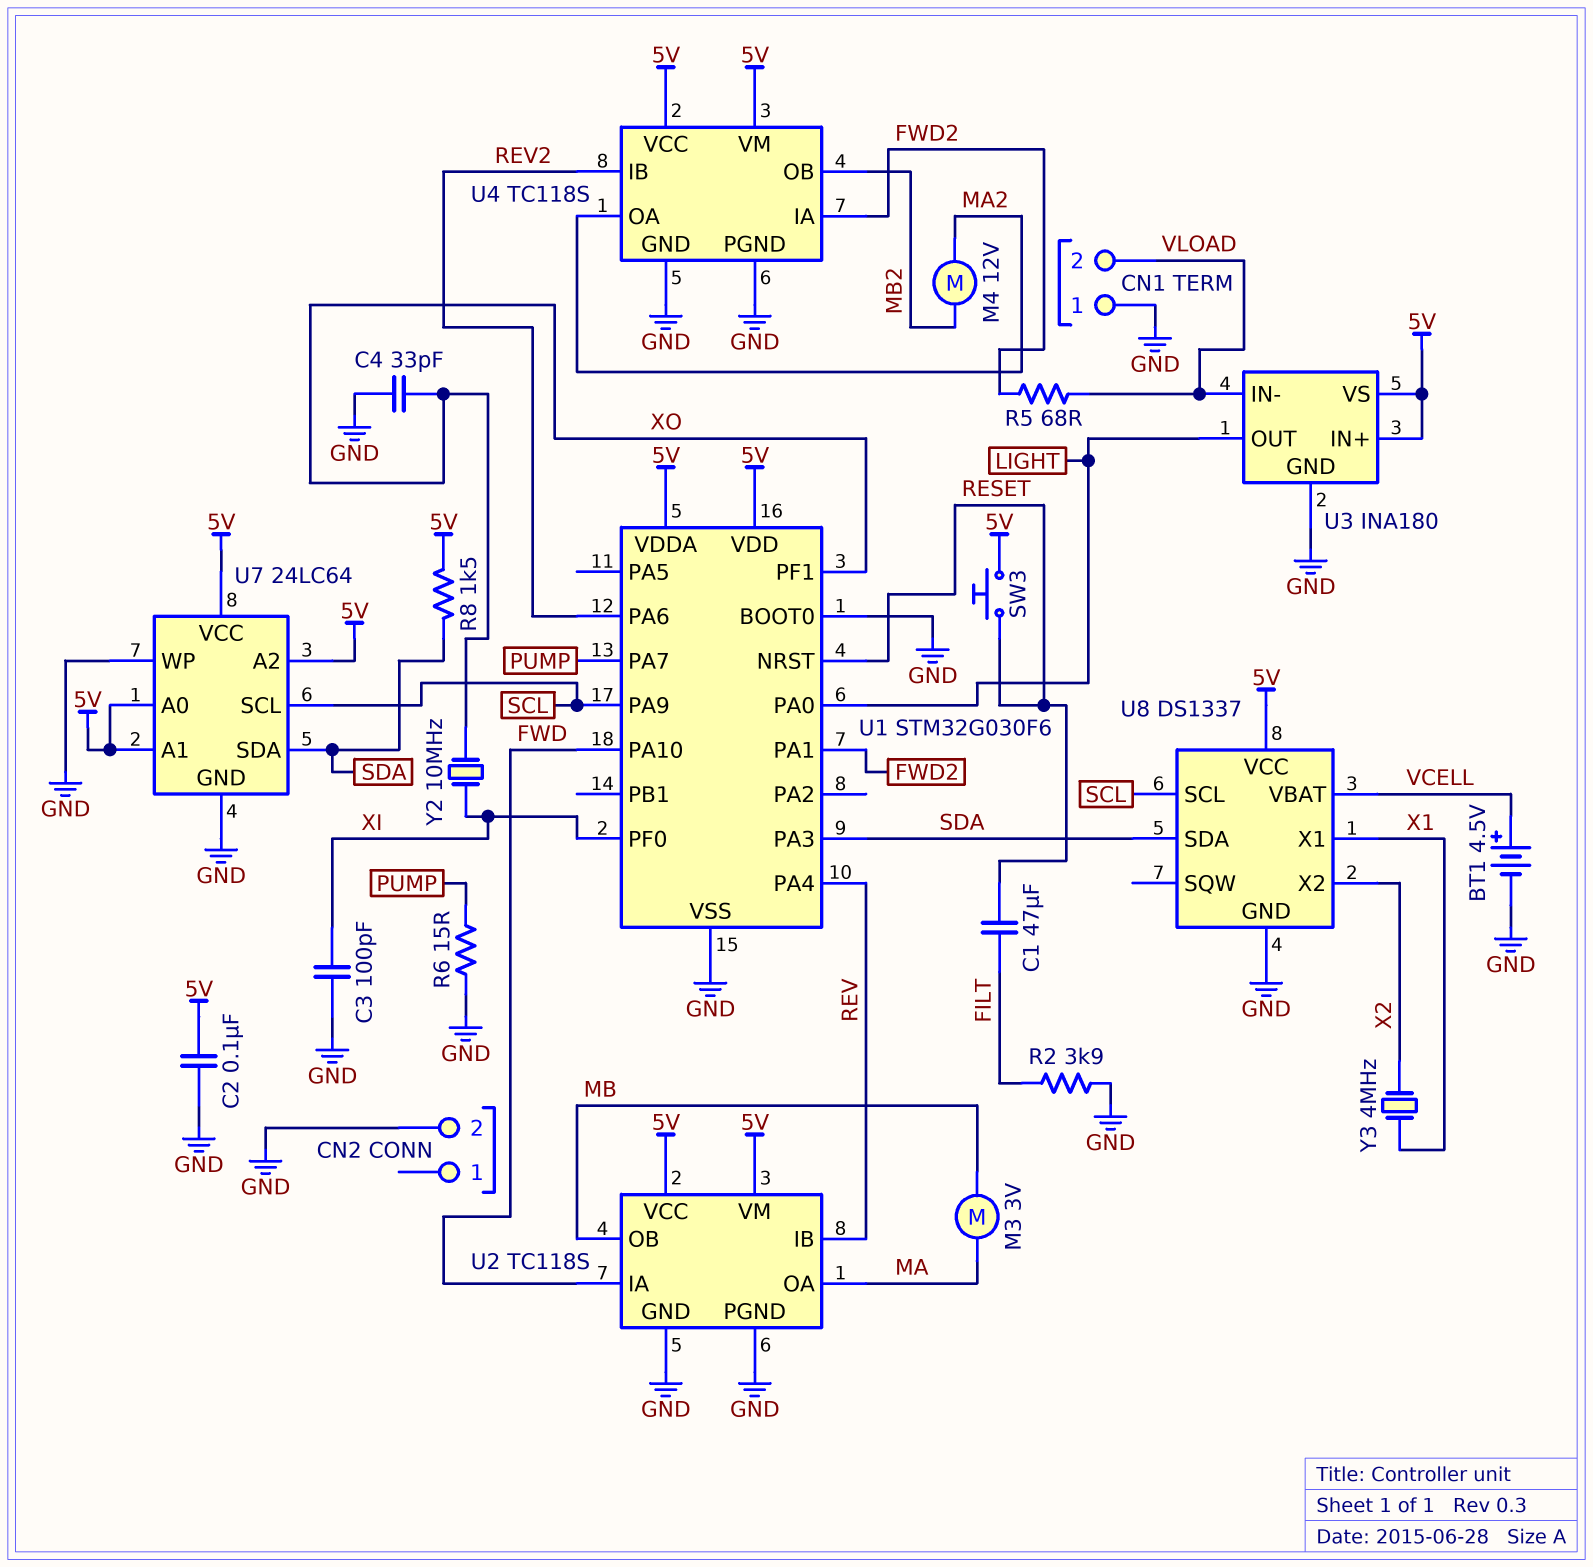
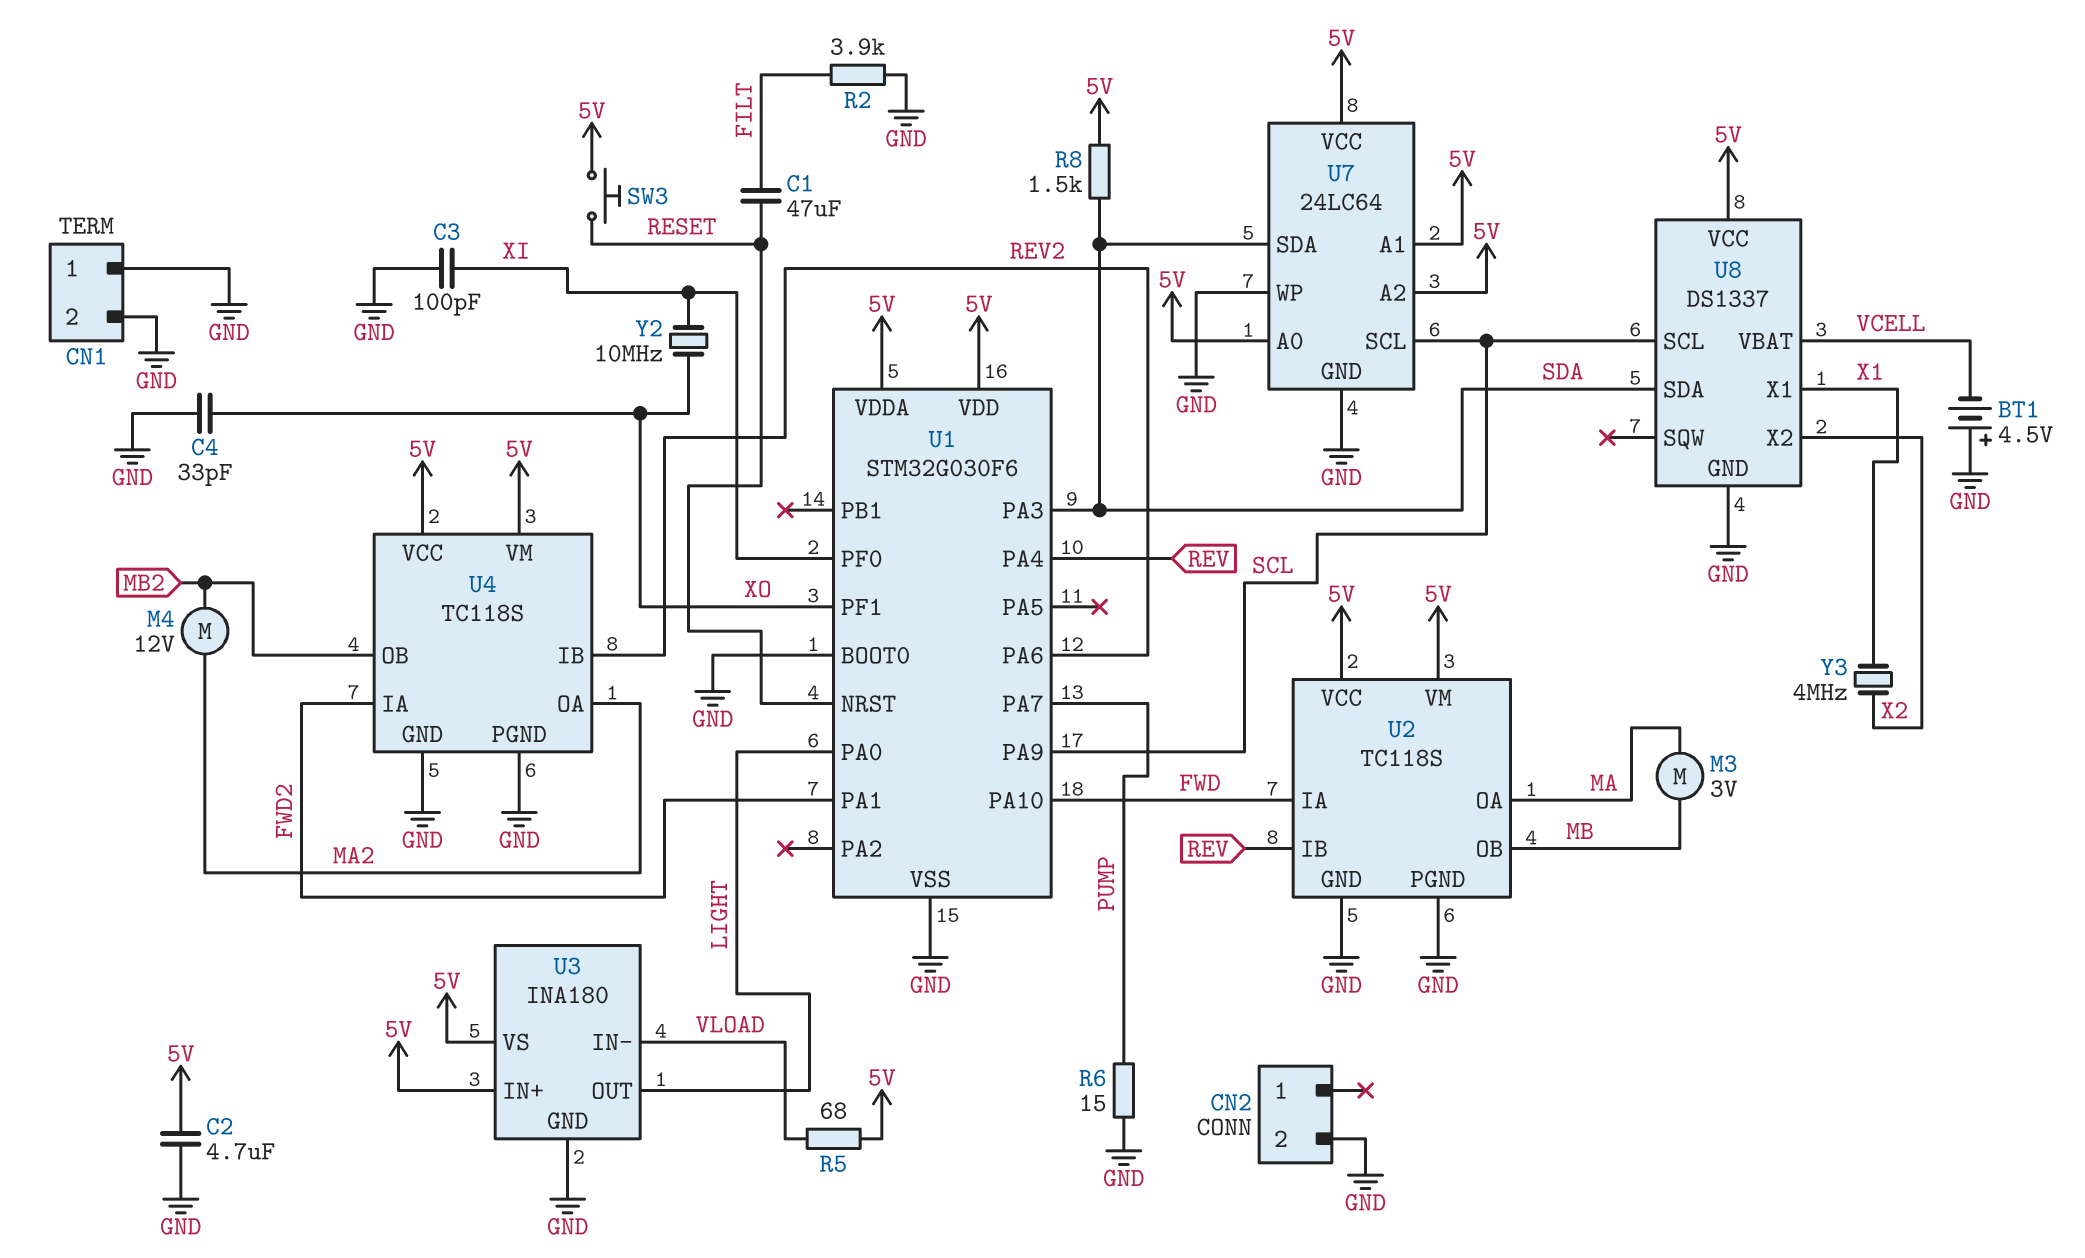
BT1: 4.5V (plus VCELL, minus GND) -> 4.5V (plus GND, minus VCELL)
C2: 100nF (5V, GND) -> 4.7uF (5V, GND)
CN1 pin 2: VLOAD -> GND
R5: 68 (FWD2, VLOAD) -> 68 (5V, VLOAD)

